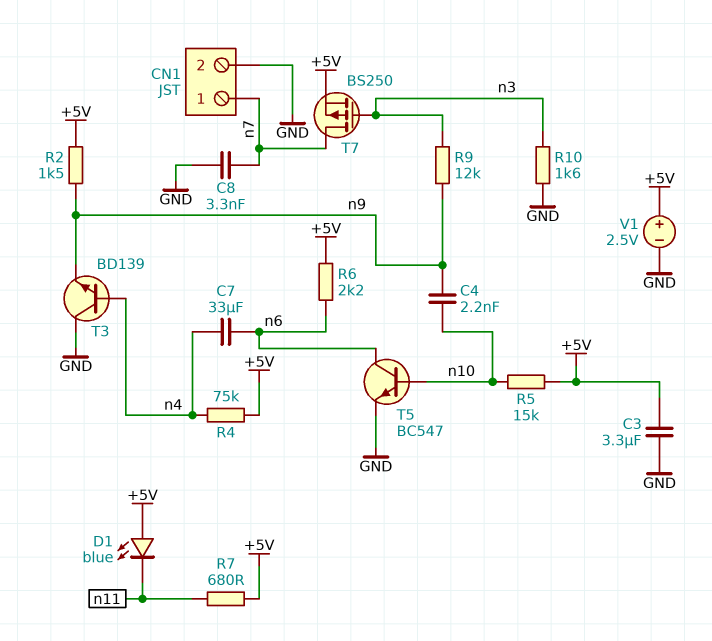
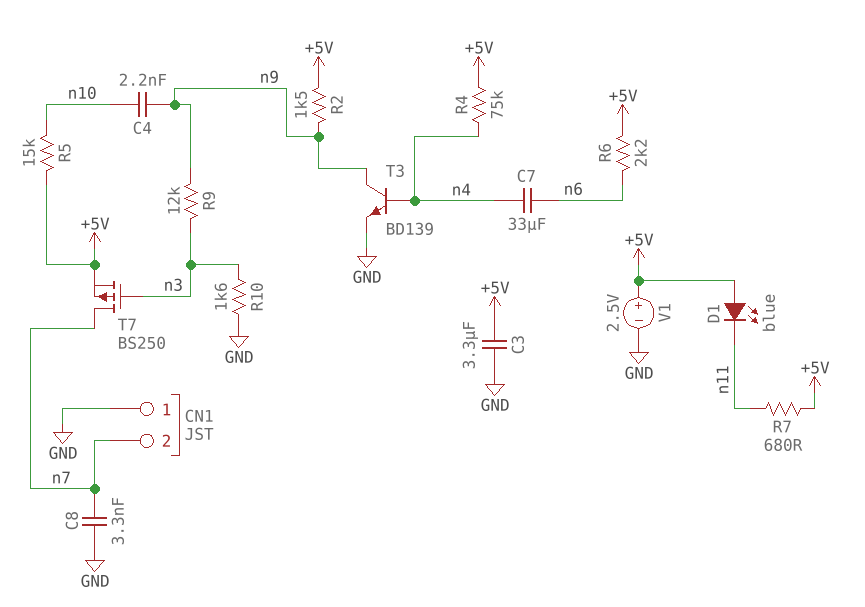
CN1 pin 1: n7 -> GND
CN1 pin 2: GND -> n7
T3: NPN BD139 (B n4, C GND, E n9) -> NPN BD139 (B n4, C n9, E GND)
T5: NPN BC547 (B n10, C n6, E GND) -> none

